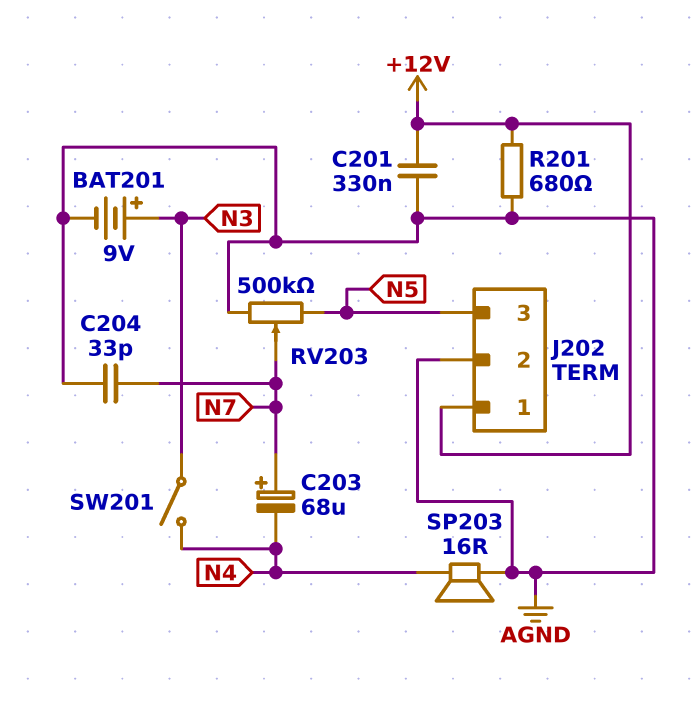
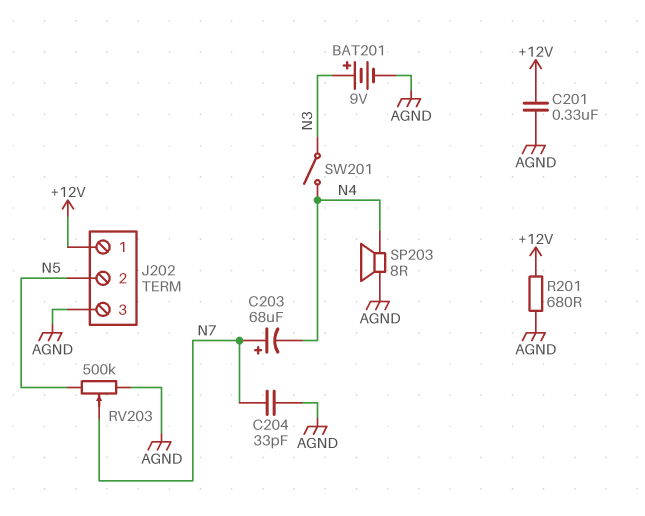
J202 pin 2: AGND -> N5
J202 pin 3: N5 -> AGND
SP203: speaker 16R (AGND, N4) -> speaker 8R (AGND, N4)

